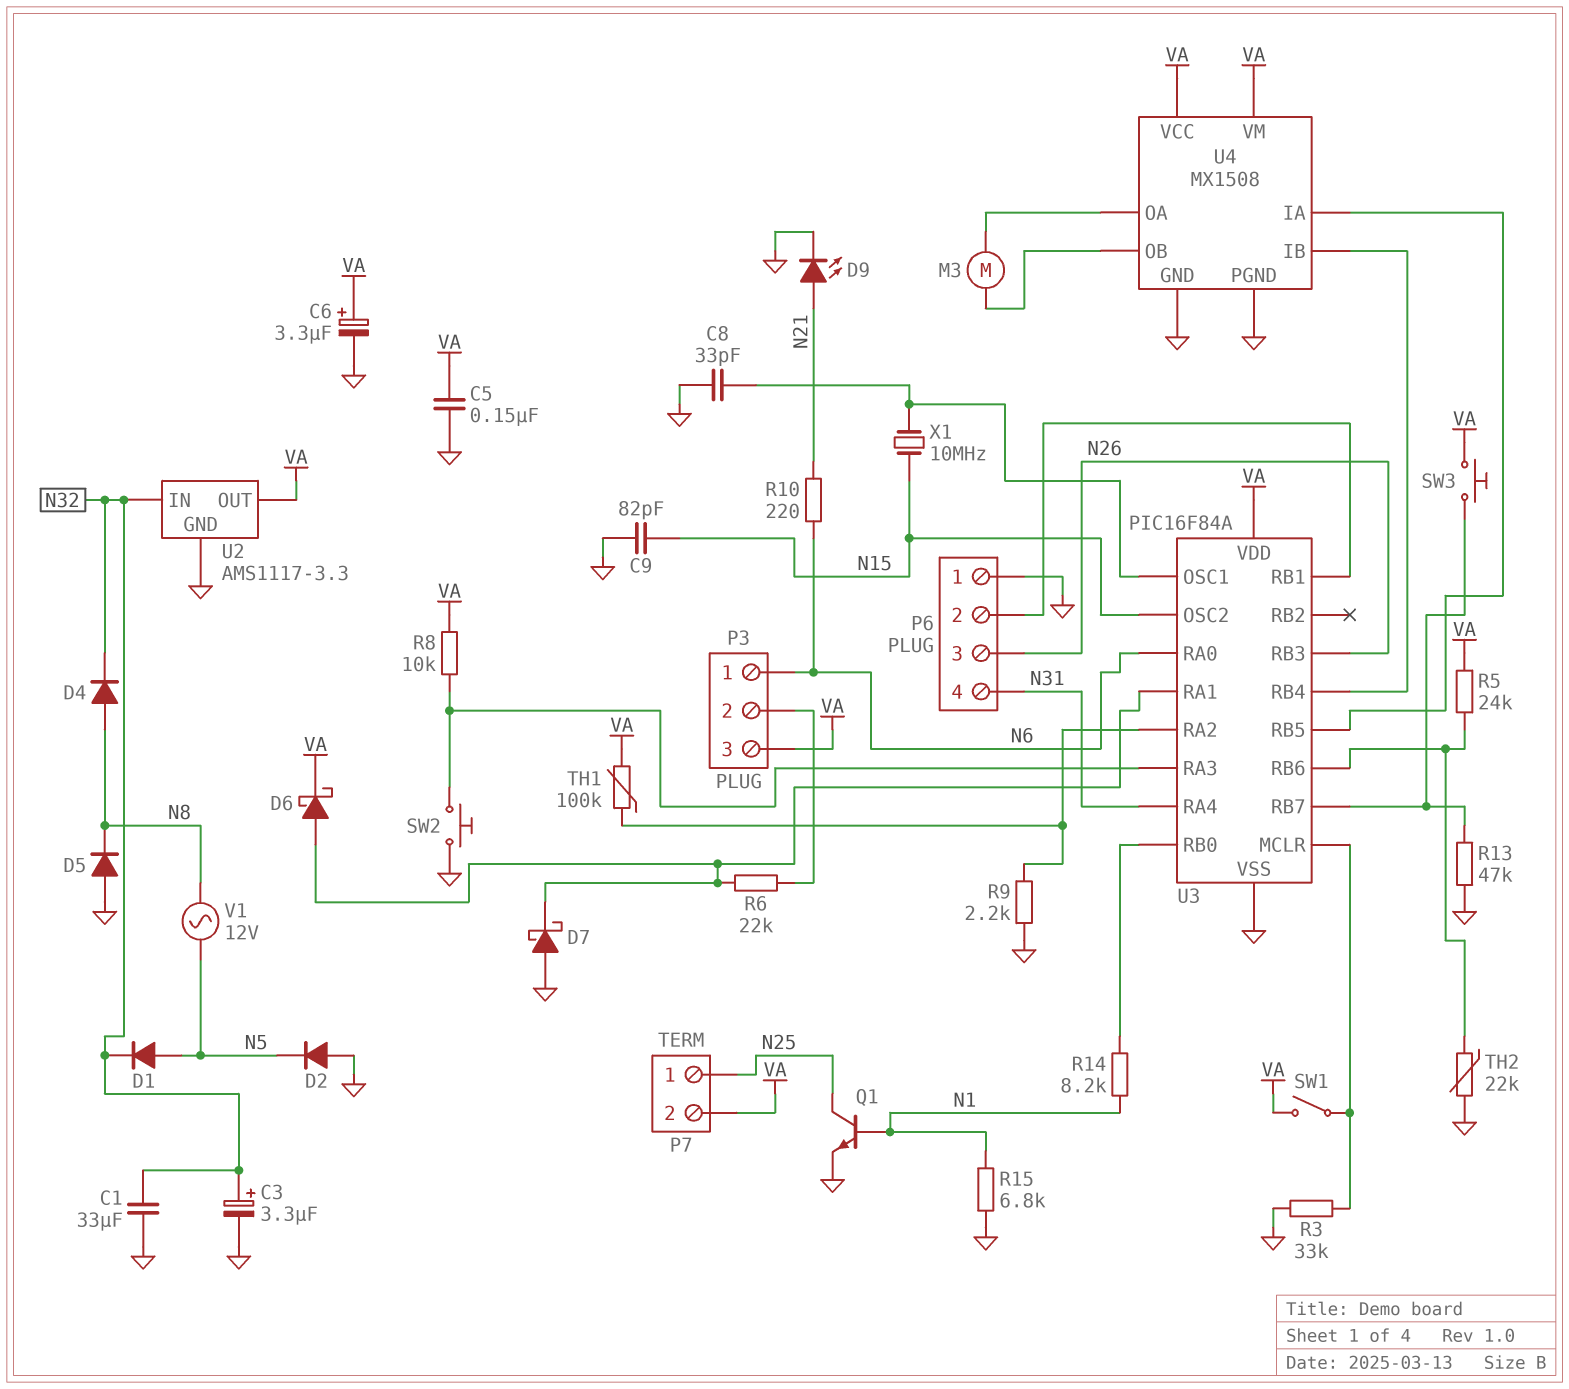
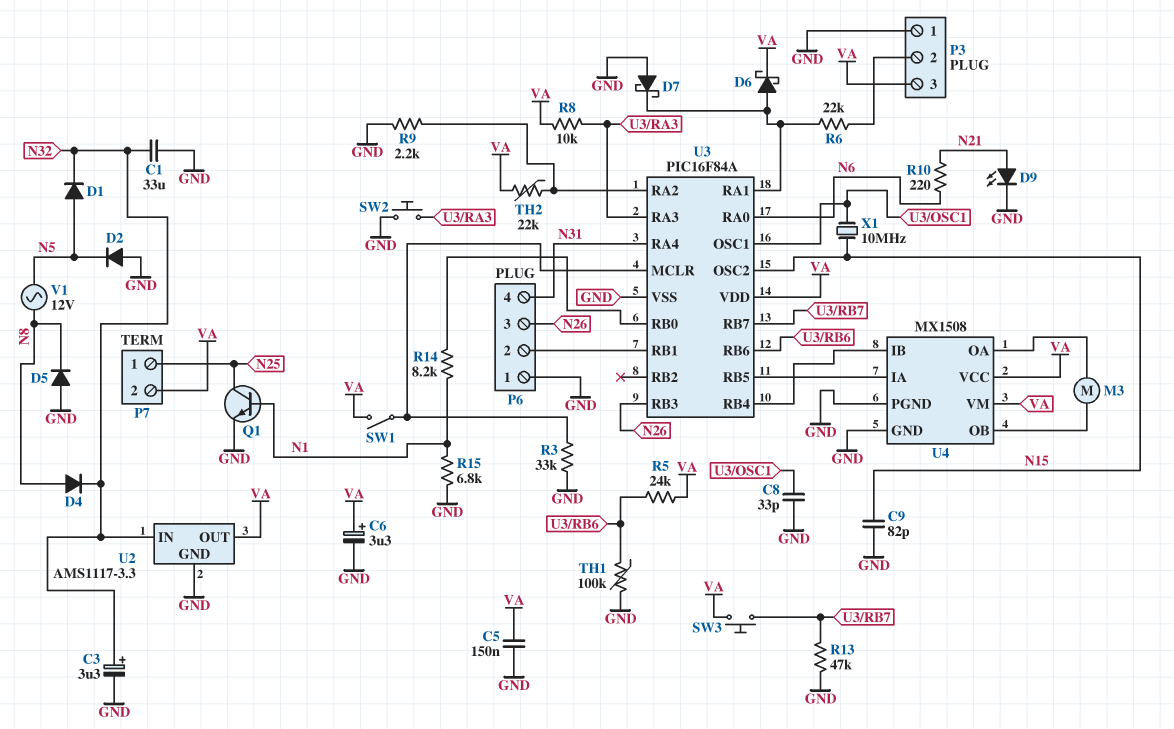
P3 pin 1: N6 -> GND
TH1: 100k (U3/RA2, VA) -> 100k (GND, U3/RB6)
TH2: 22k (GND, U3/RB6) -> 22k (U3/RA2, VA)

